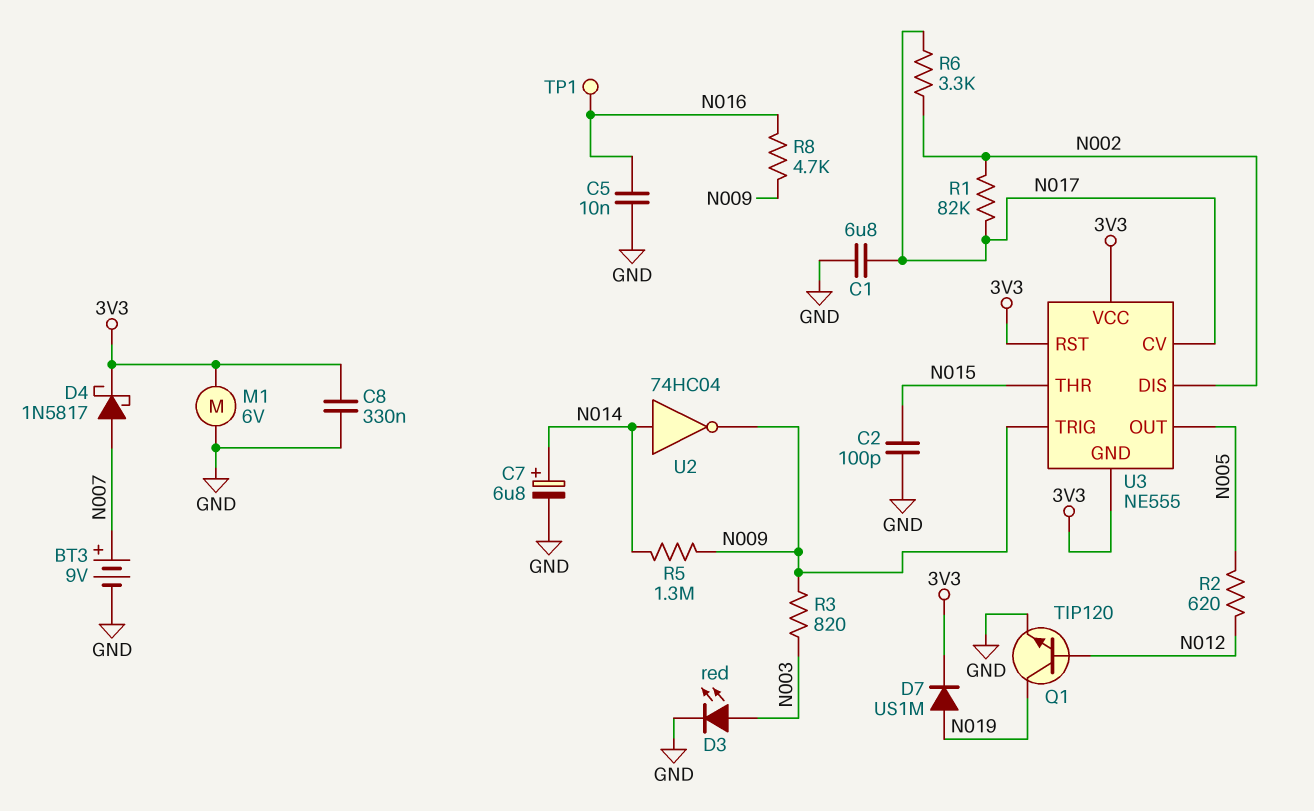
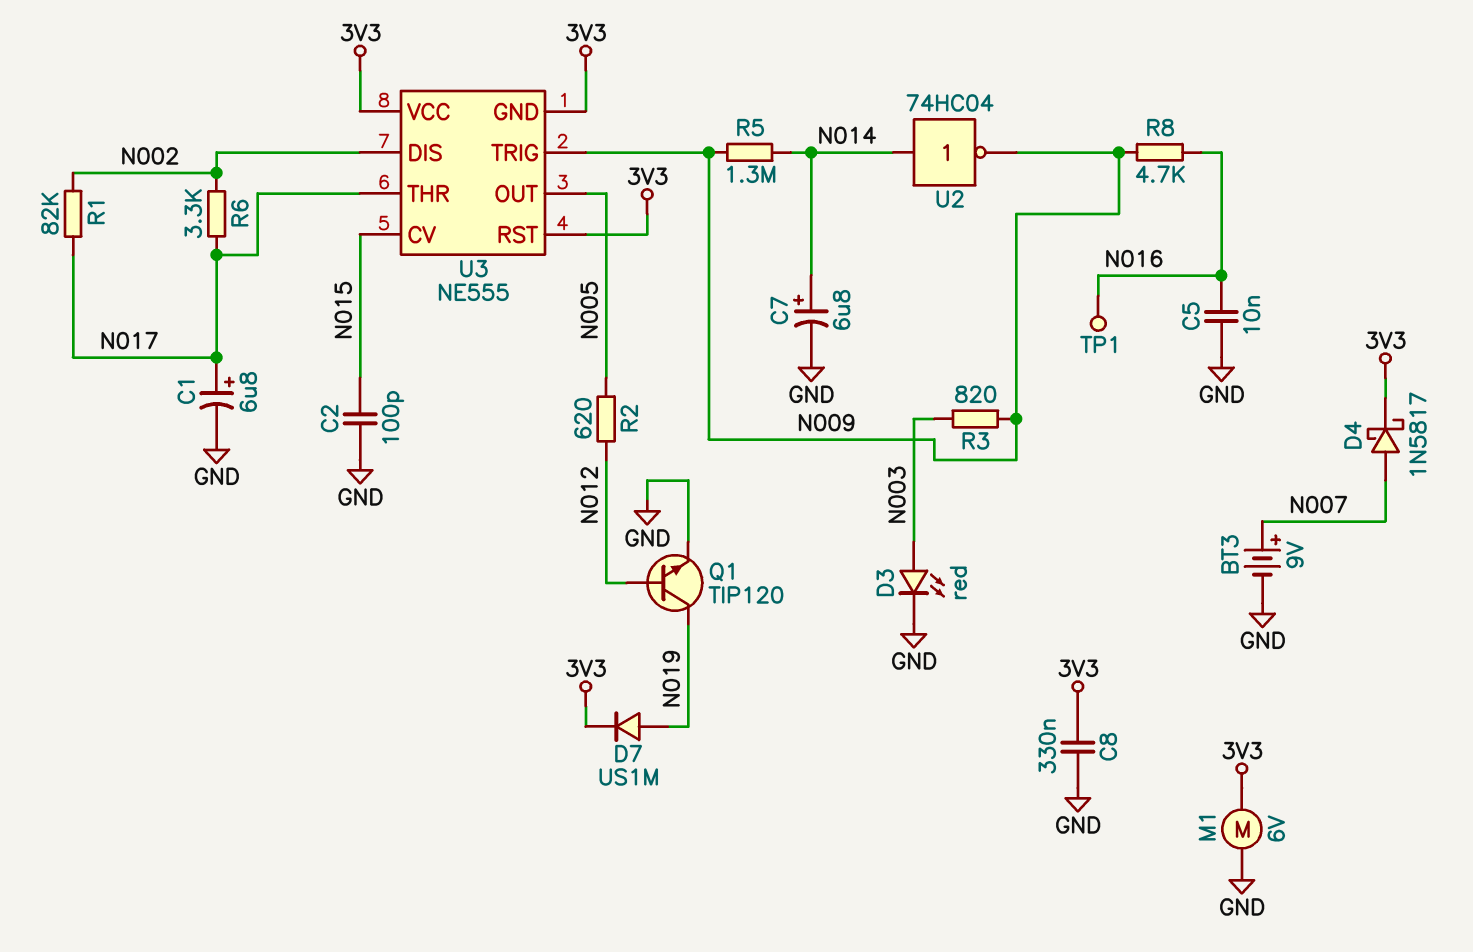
C1: 6.8uF (GND, N017) -> 6.8uF (plus N017, minus GND)
U3 pin CV: N017 -> N015
U3 pin THR: N015 -> N017

